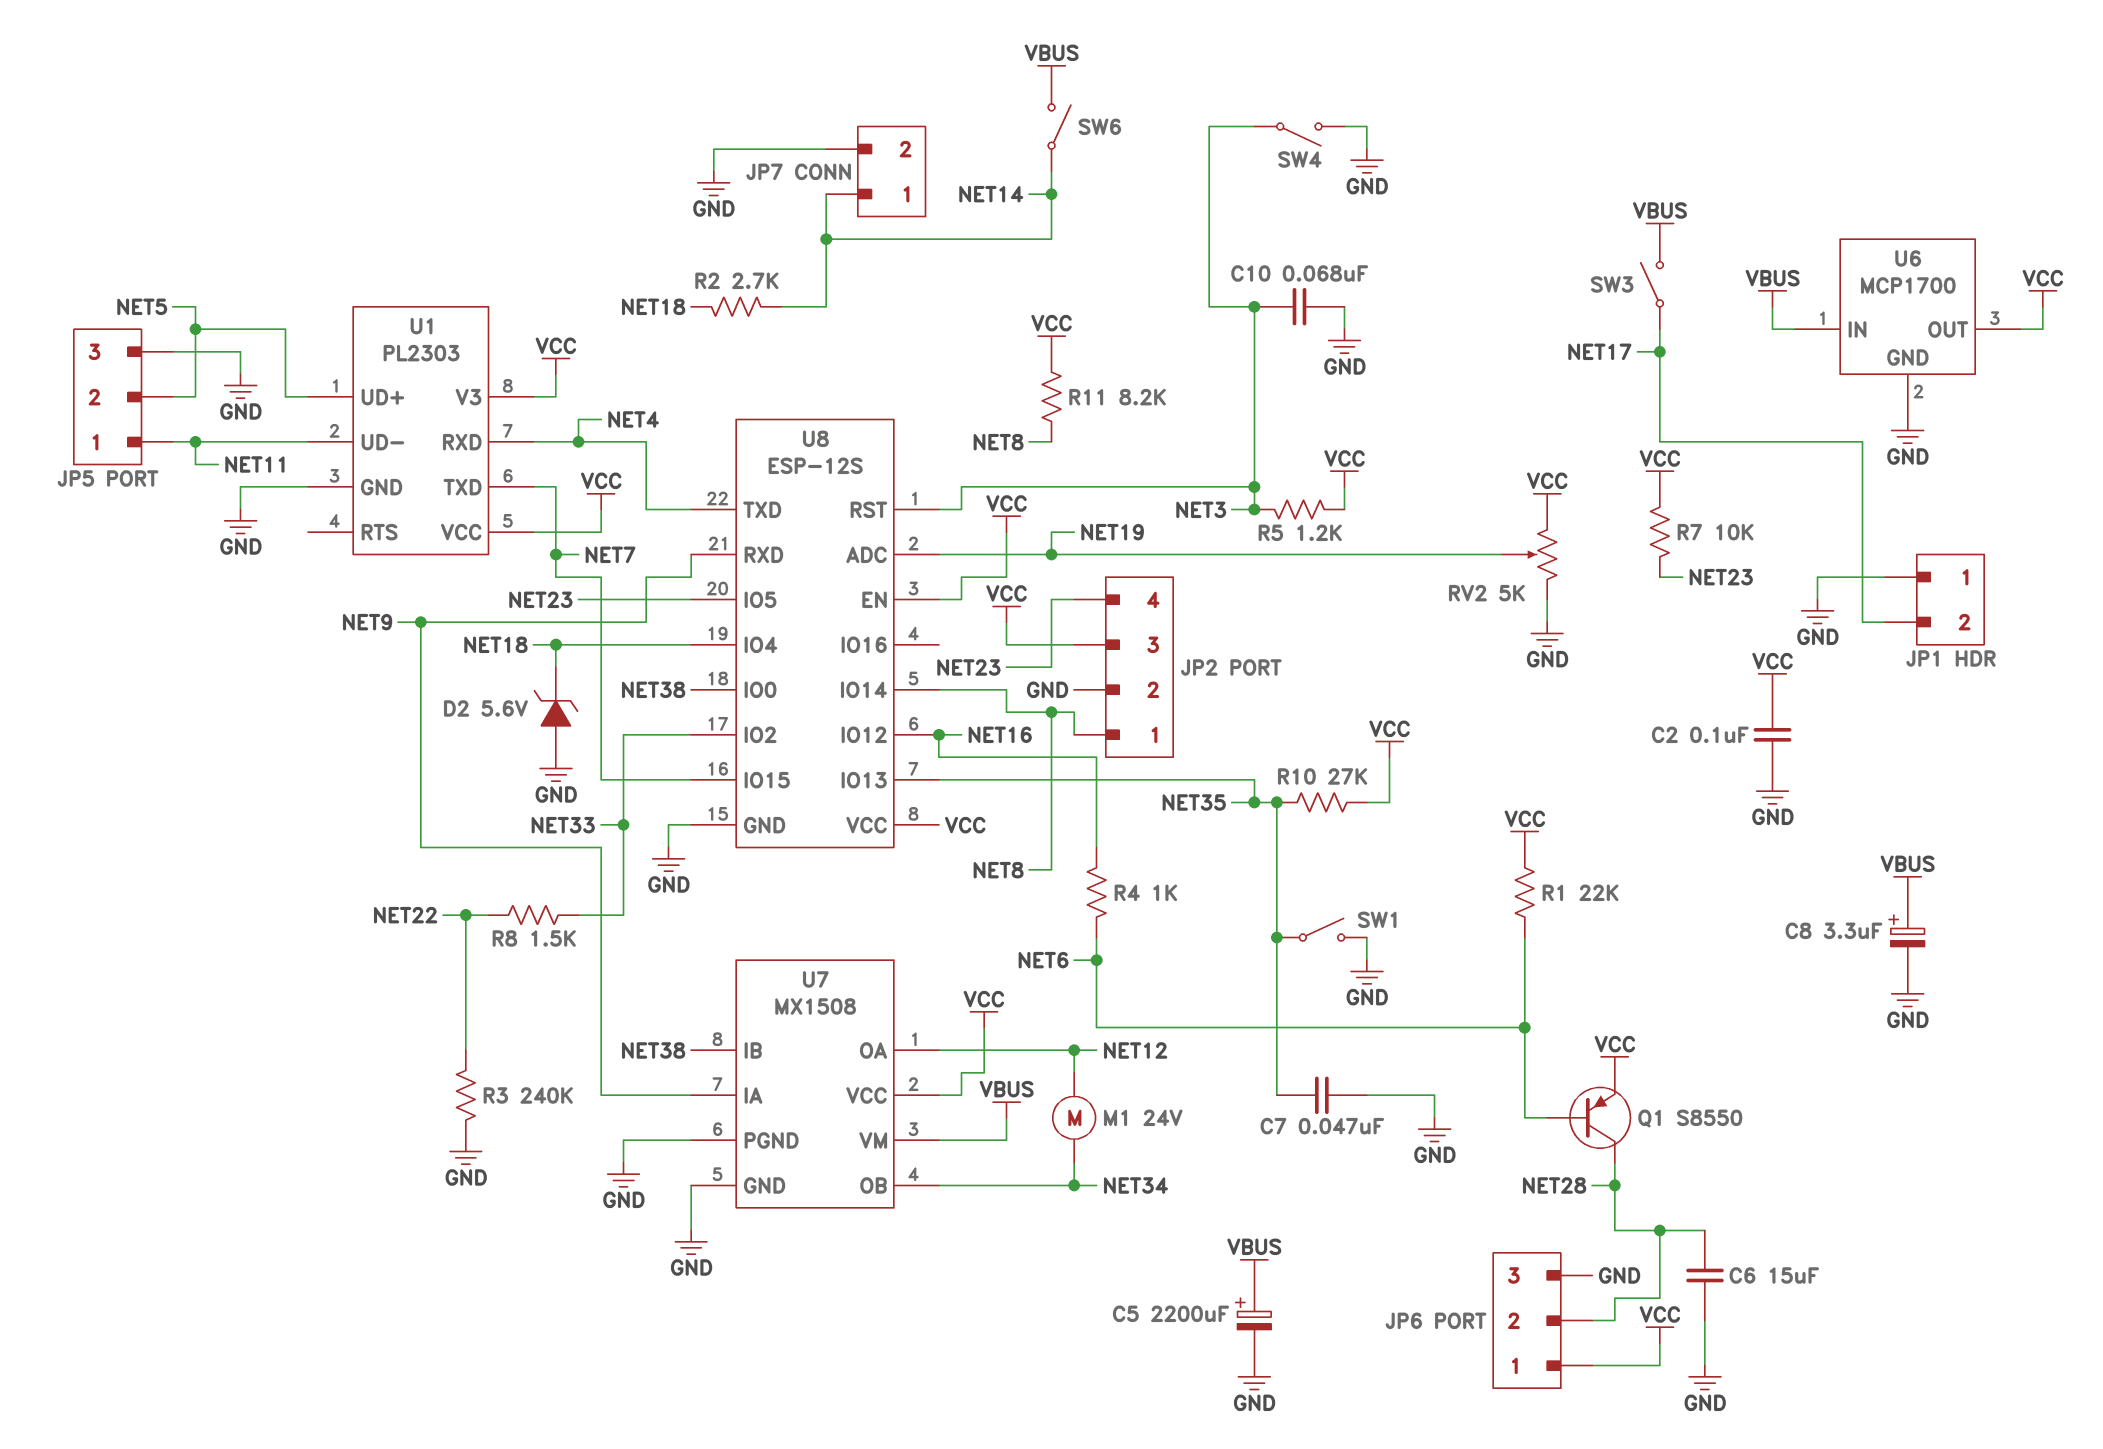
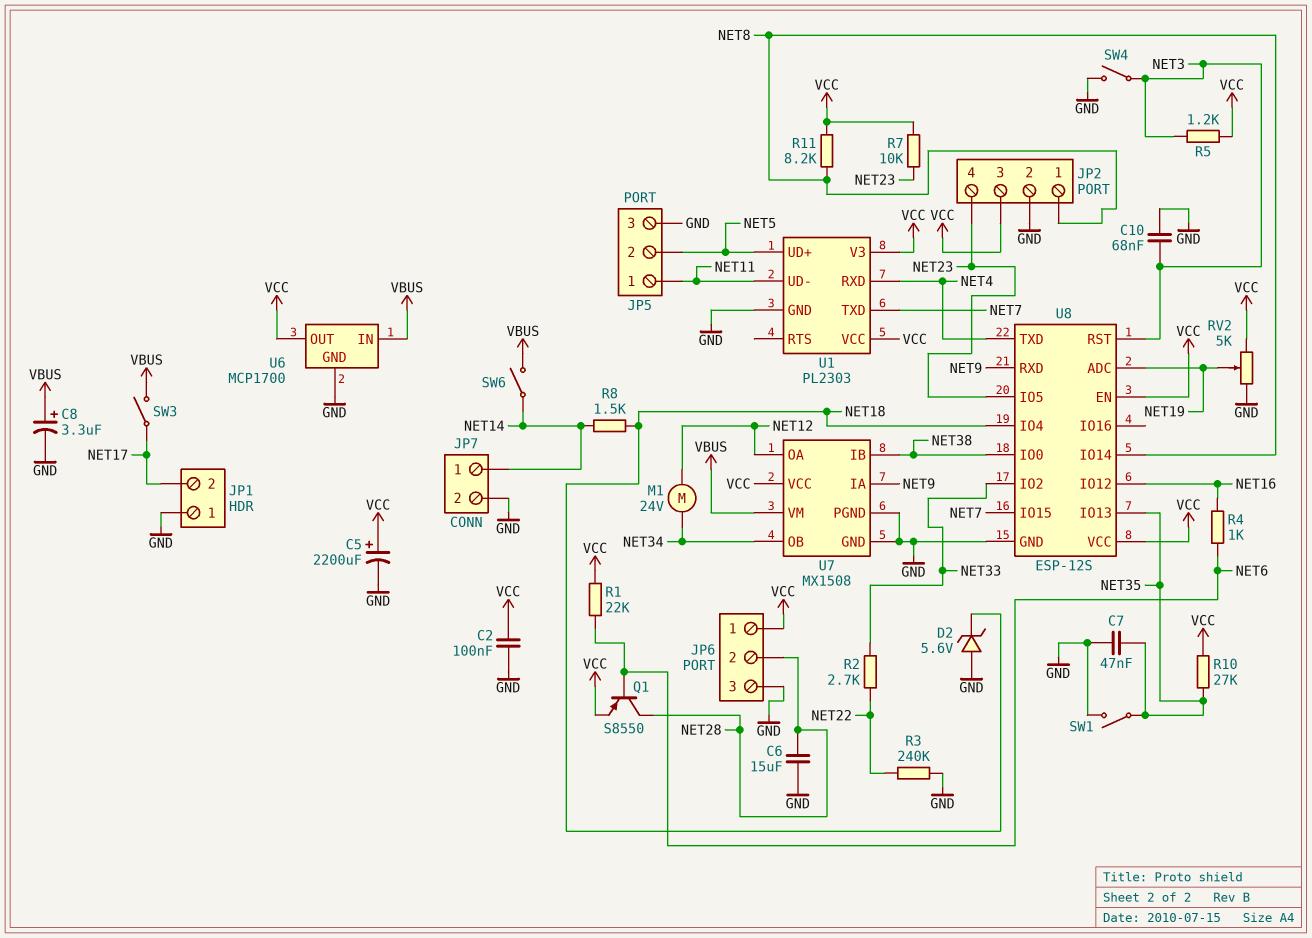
C5: 2200uF (plus VBUS, minus GND) -> 2200uF (plus VCC, minus GND)
R2: 2.7k (NET14, NET18) -> 2.7k (NET22, NET33)
R8: 1.5k (NET22, NET33) -> 1.5k (NET14, NET18)

